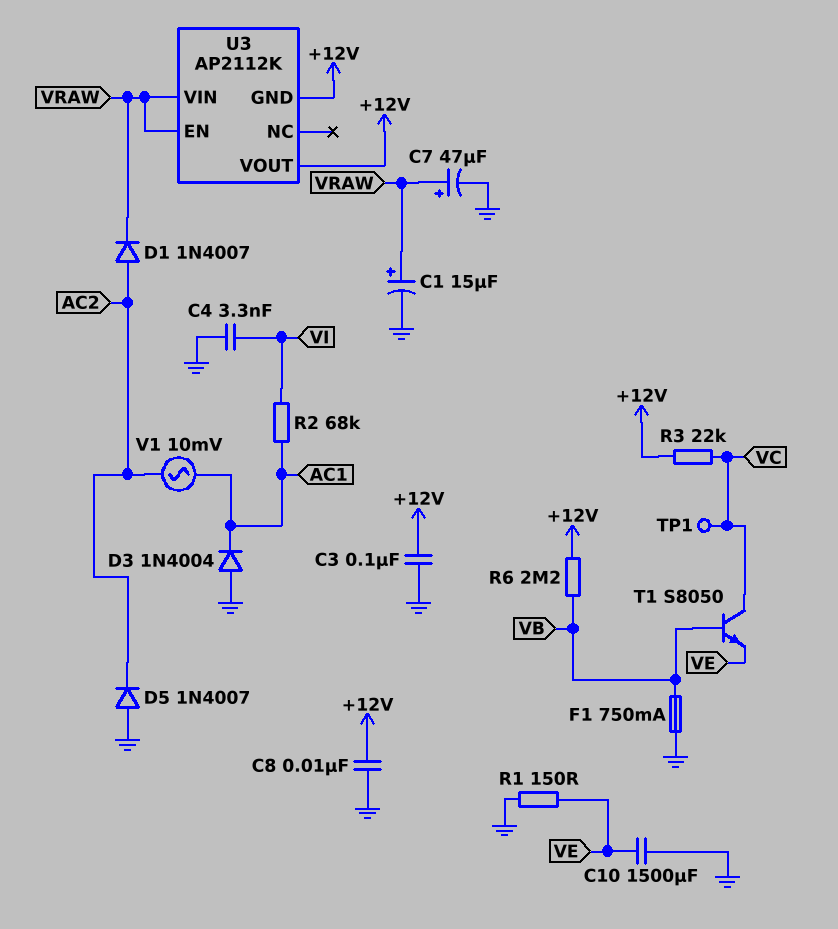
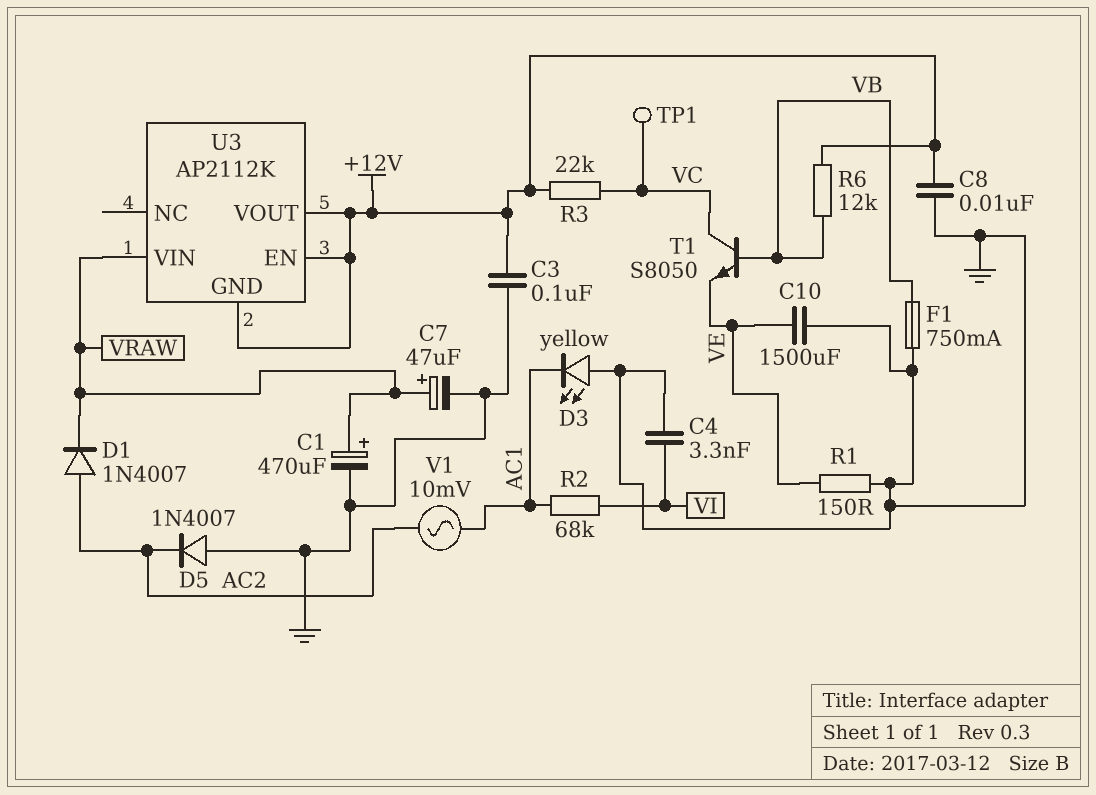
C1: 15uF (plus VRAW, minus GND) -> 470uF (plus VRAW, minus GND)
D3: diode 1N4004 (A GND, K AC1) -> LED yellow (A GND, K AC1)
R6: 2.2M (+12V, VB) -> 12k (+12V, VB)
U3 pin EN: VRAW -> +12V

